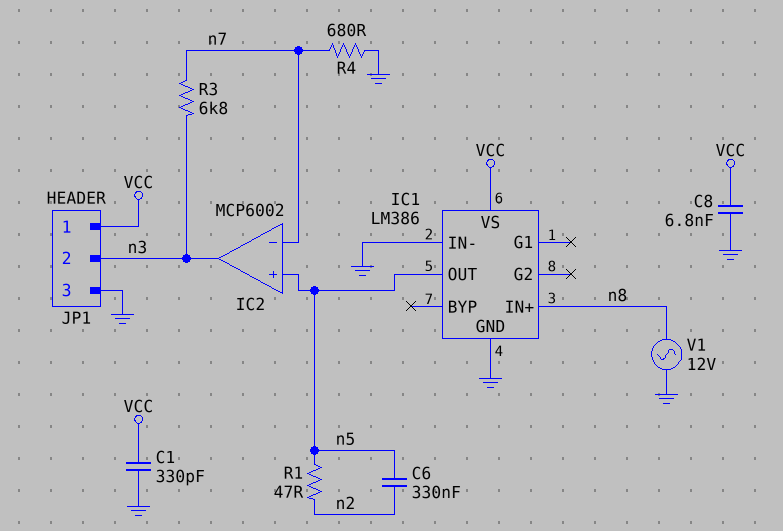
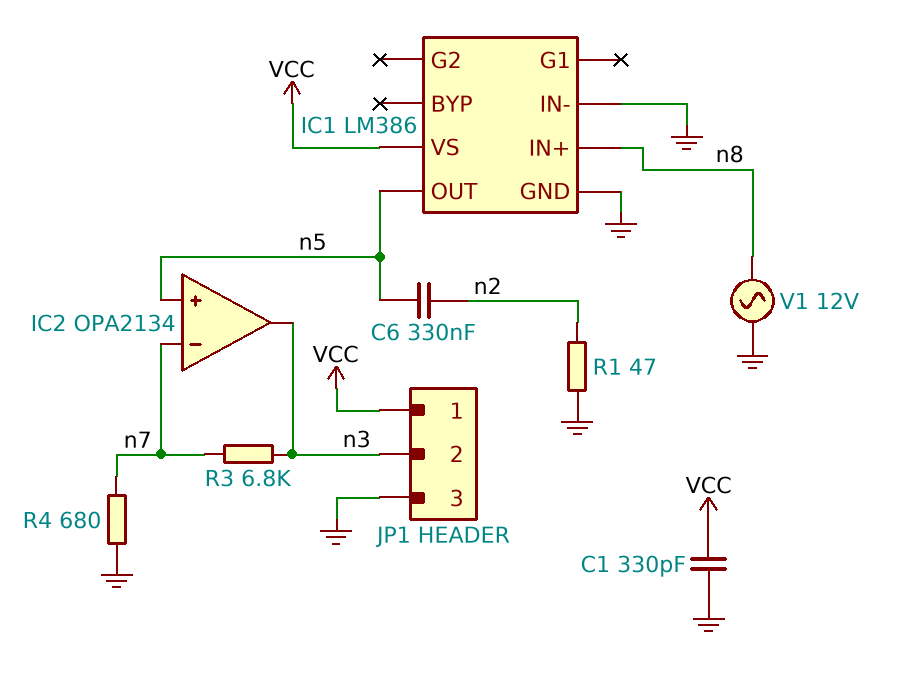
C8: 6.8nF (GND, VCC) -> none
IC2: MCP6002 -> OPA2134
R1: 47 (n2, n5) -> 47 (GND, n2)

